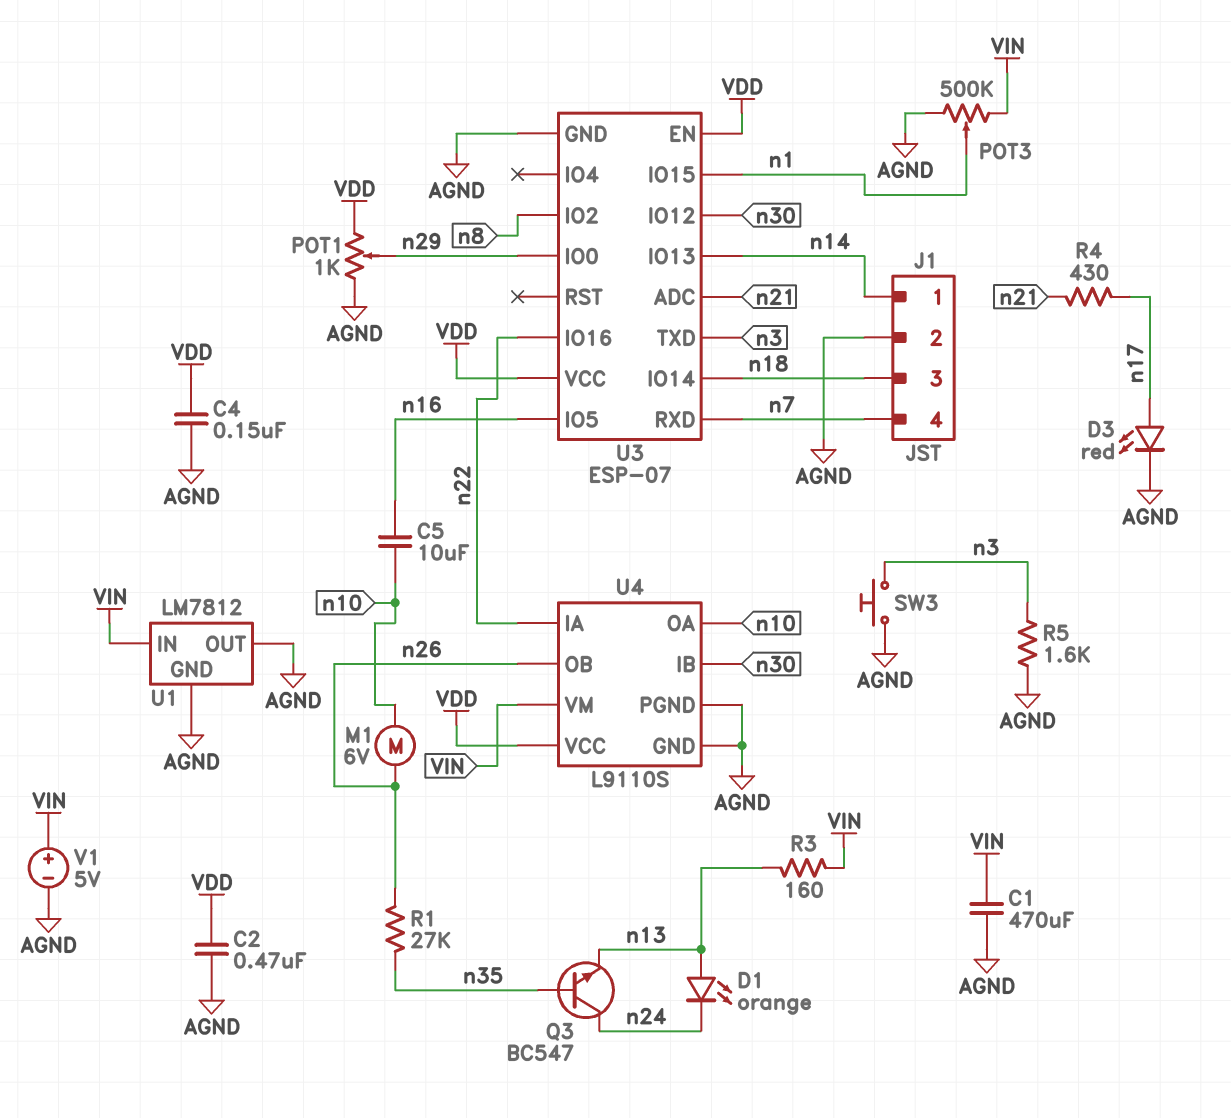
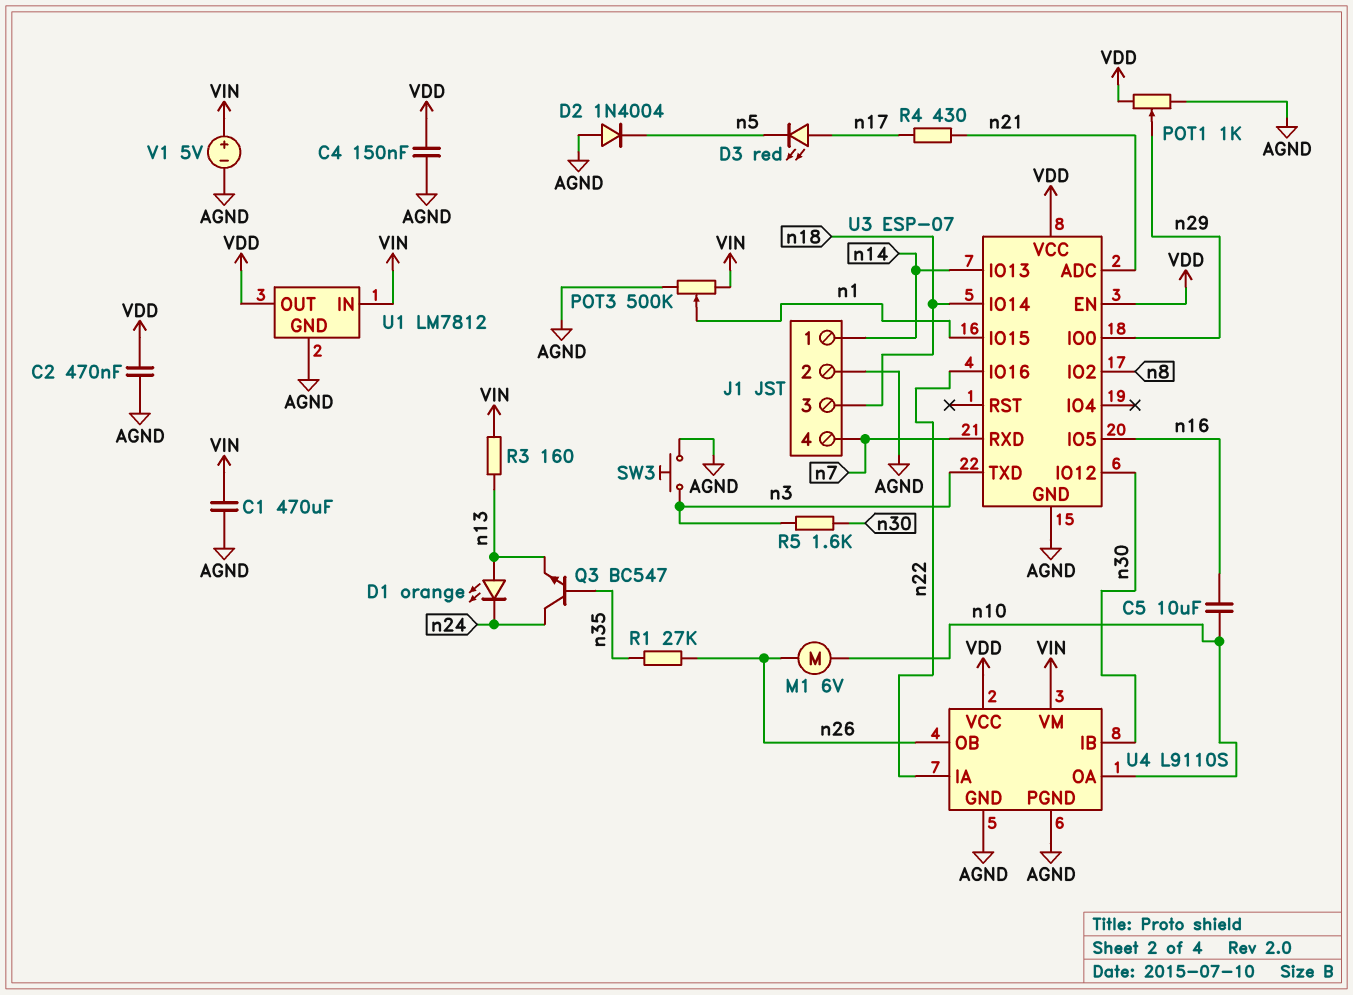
D2: none -> diode 1N4004 (A AGND, K n5)
D3: LED red (A n17, K AGND) -> LED red (A n17, K n5)
R5: 1.6k (AGND, n3) -> 1.6k (n3, n30)
U1 pin OUT: AGND -> VDD

